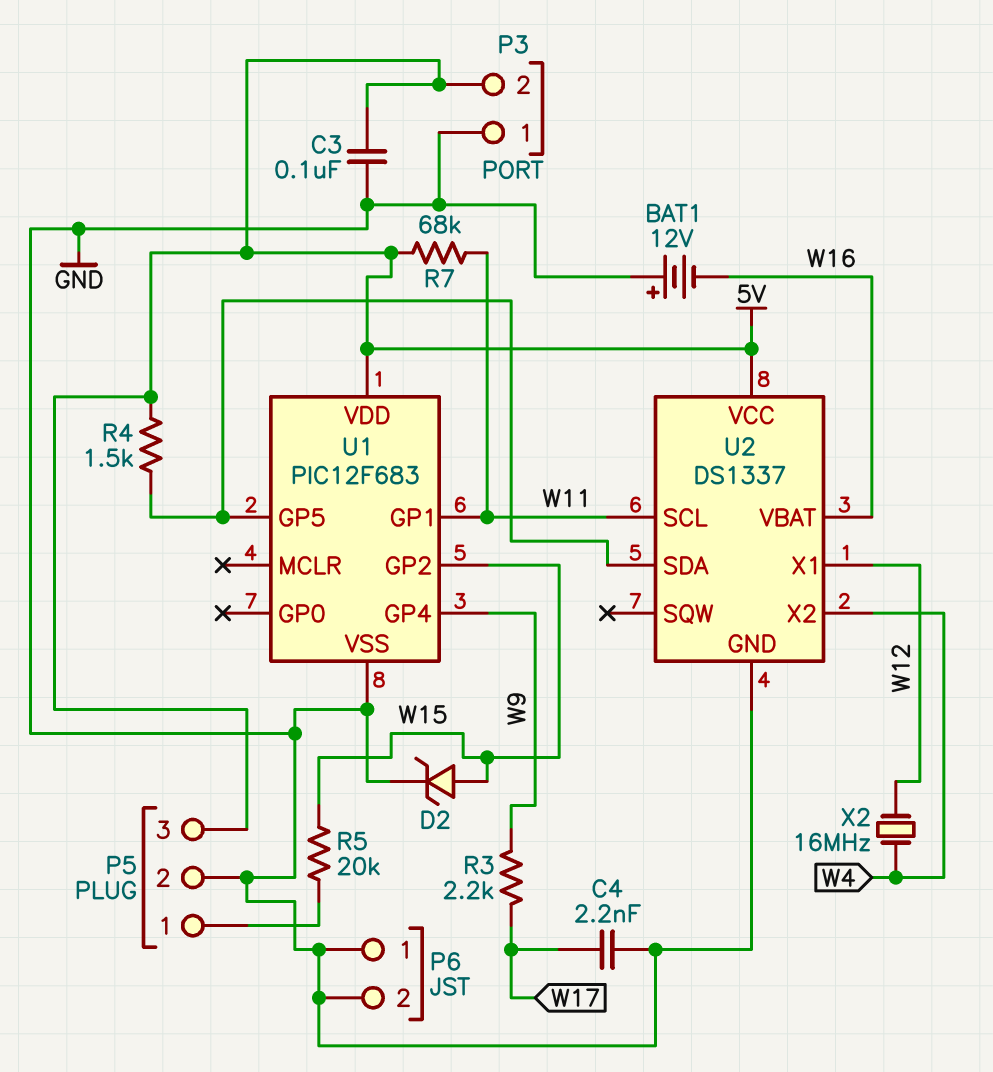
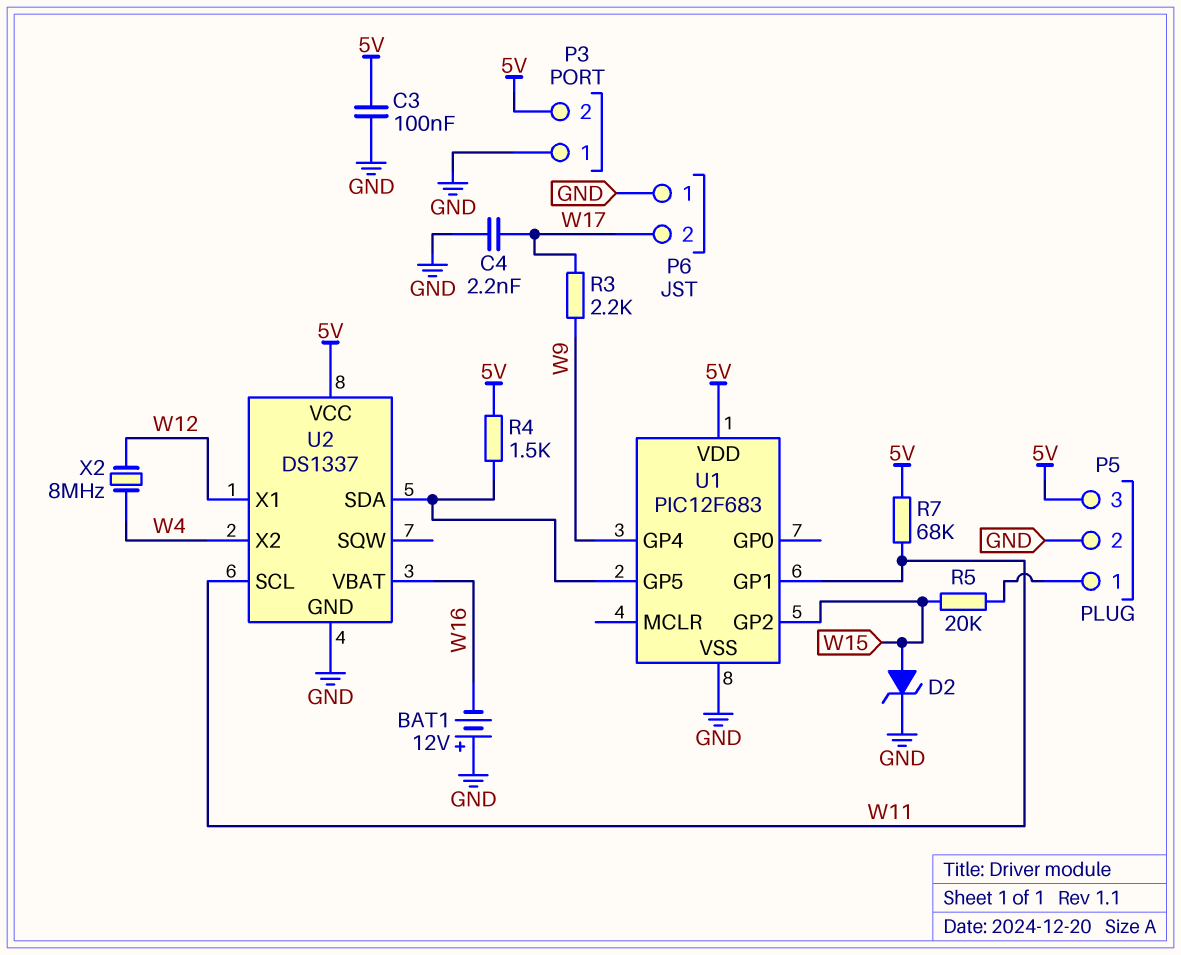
P6 pin 2: GND -> W17
X2: 16MHz (W4, W12) -> 8MHz (W4, W12)

